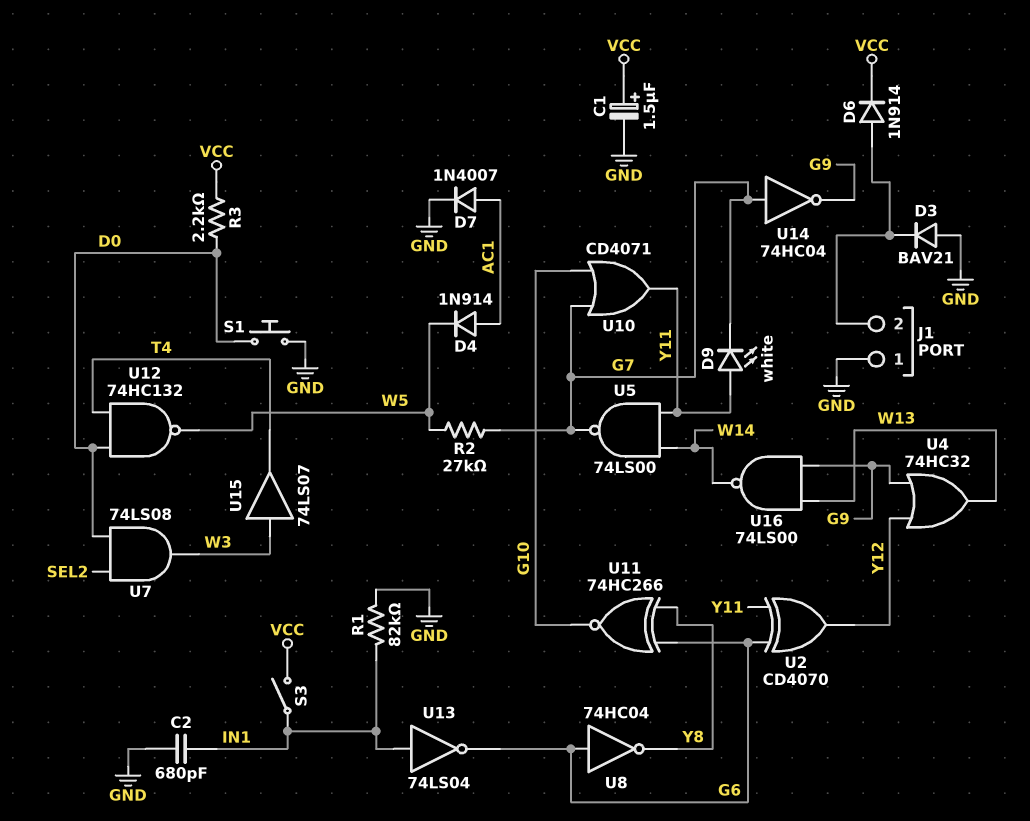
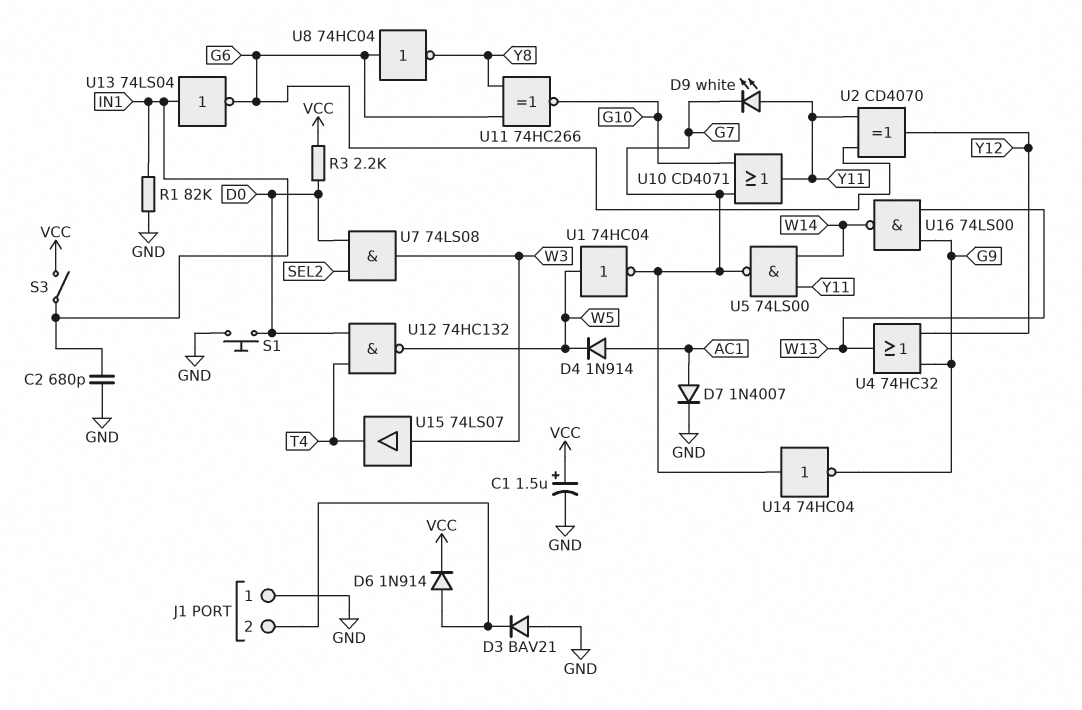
R2: 27k (G7, W5) -> none
U1: none -> NOT 74HC04 (in W5, out G7)

